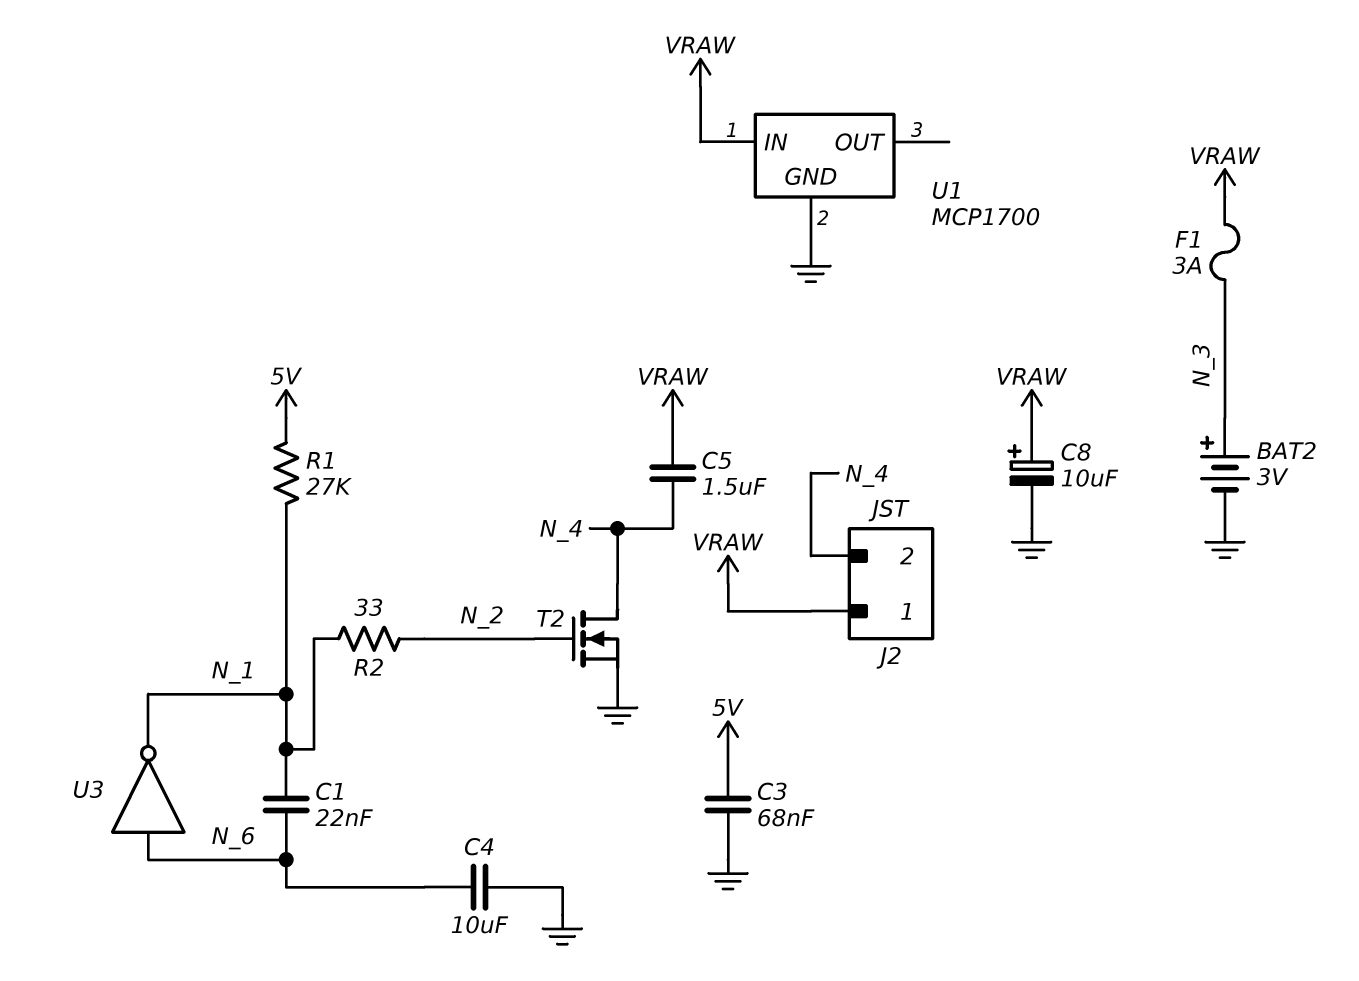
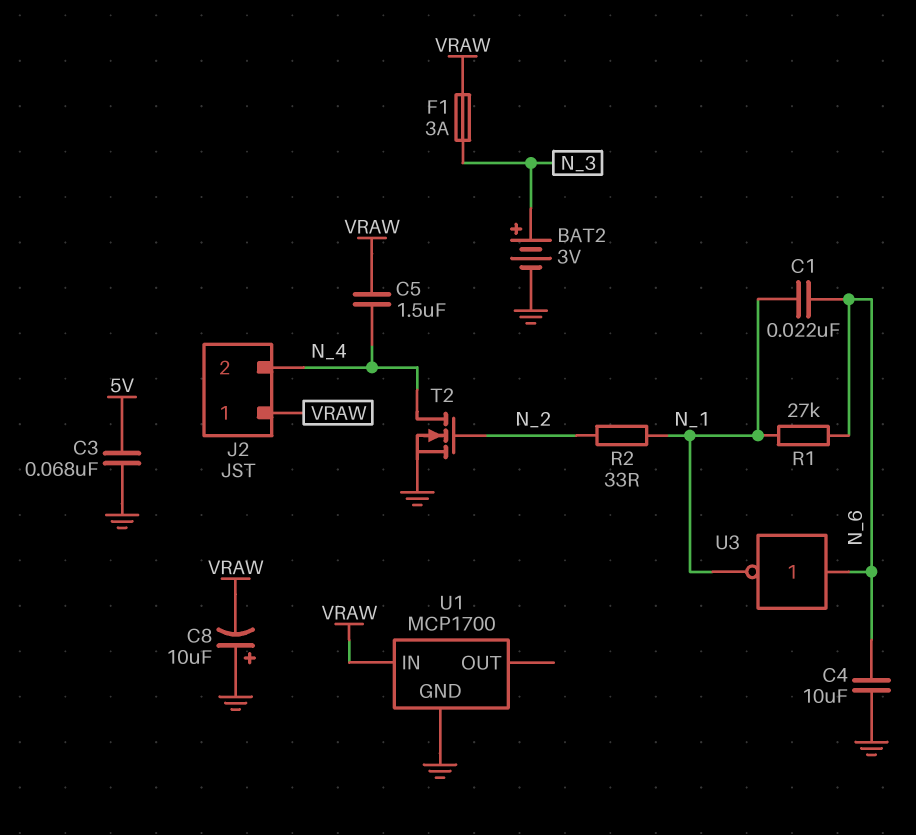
C8: 10uF (plus VRAW, minus GND) -> 10uF (plus GND, minus VRAW)
R1: 27k (5V, N_1) -> 27k (N_1, N_6)

